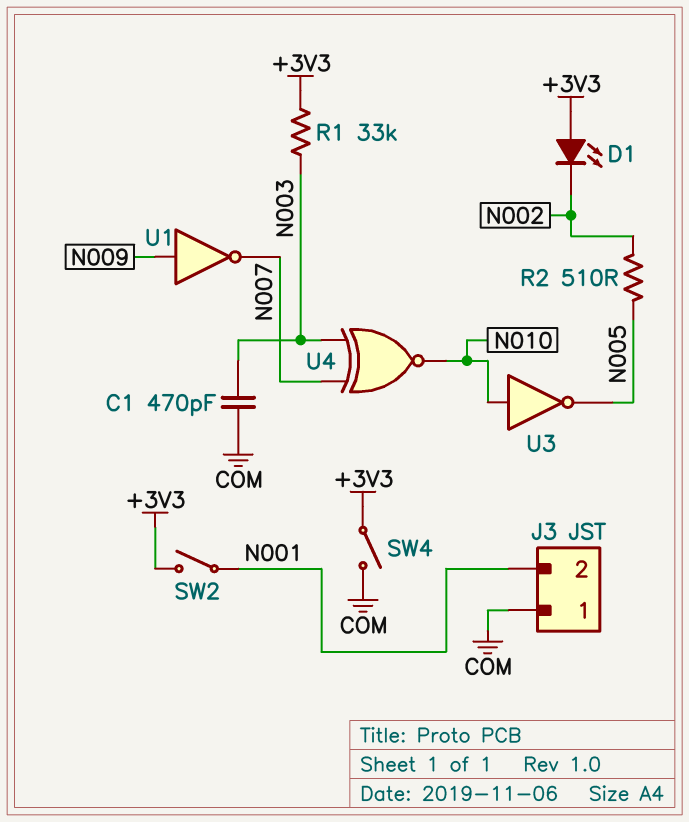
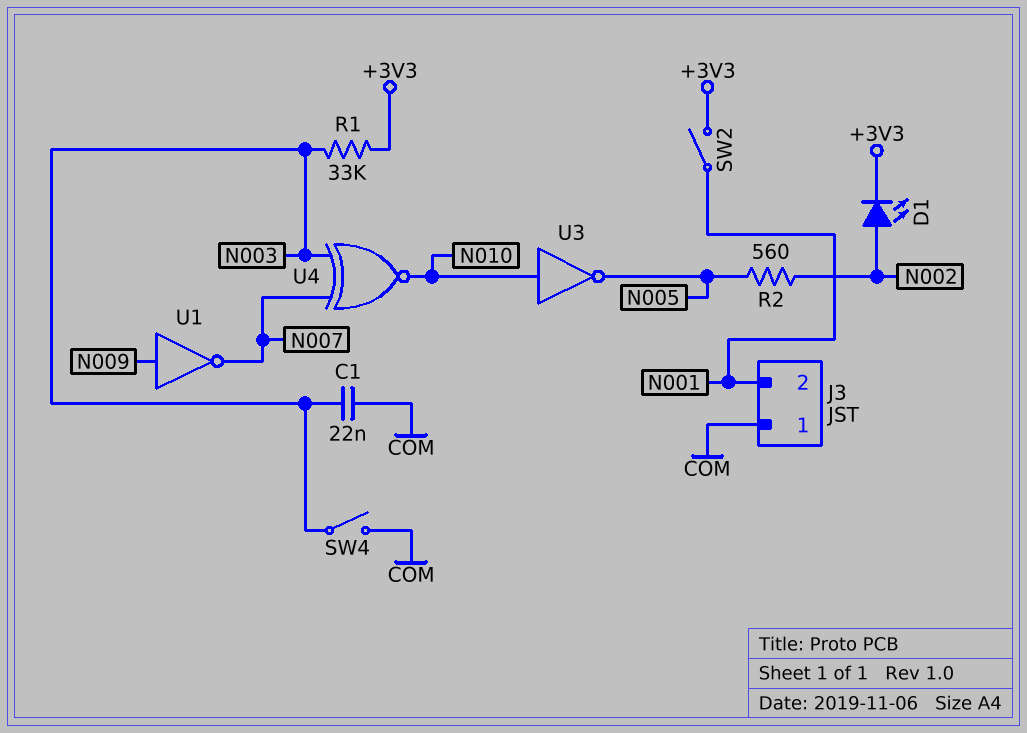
C1: 470pF (COM, N003) -> 22nF (COM, N003)
D1: LED (A +3V3, K N002) -> LED (A N002, K +3V3)
R2: 510 (N002, N005) -> 560 (N002, N005)
SW4: switch (+3V3, COM) -> switch (COM, N003)

